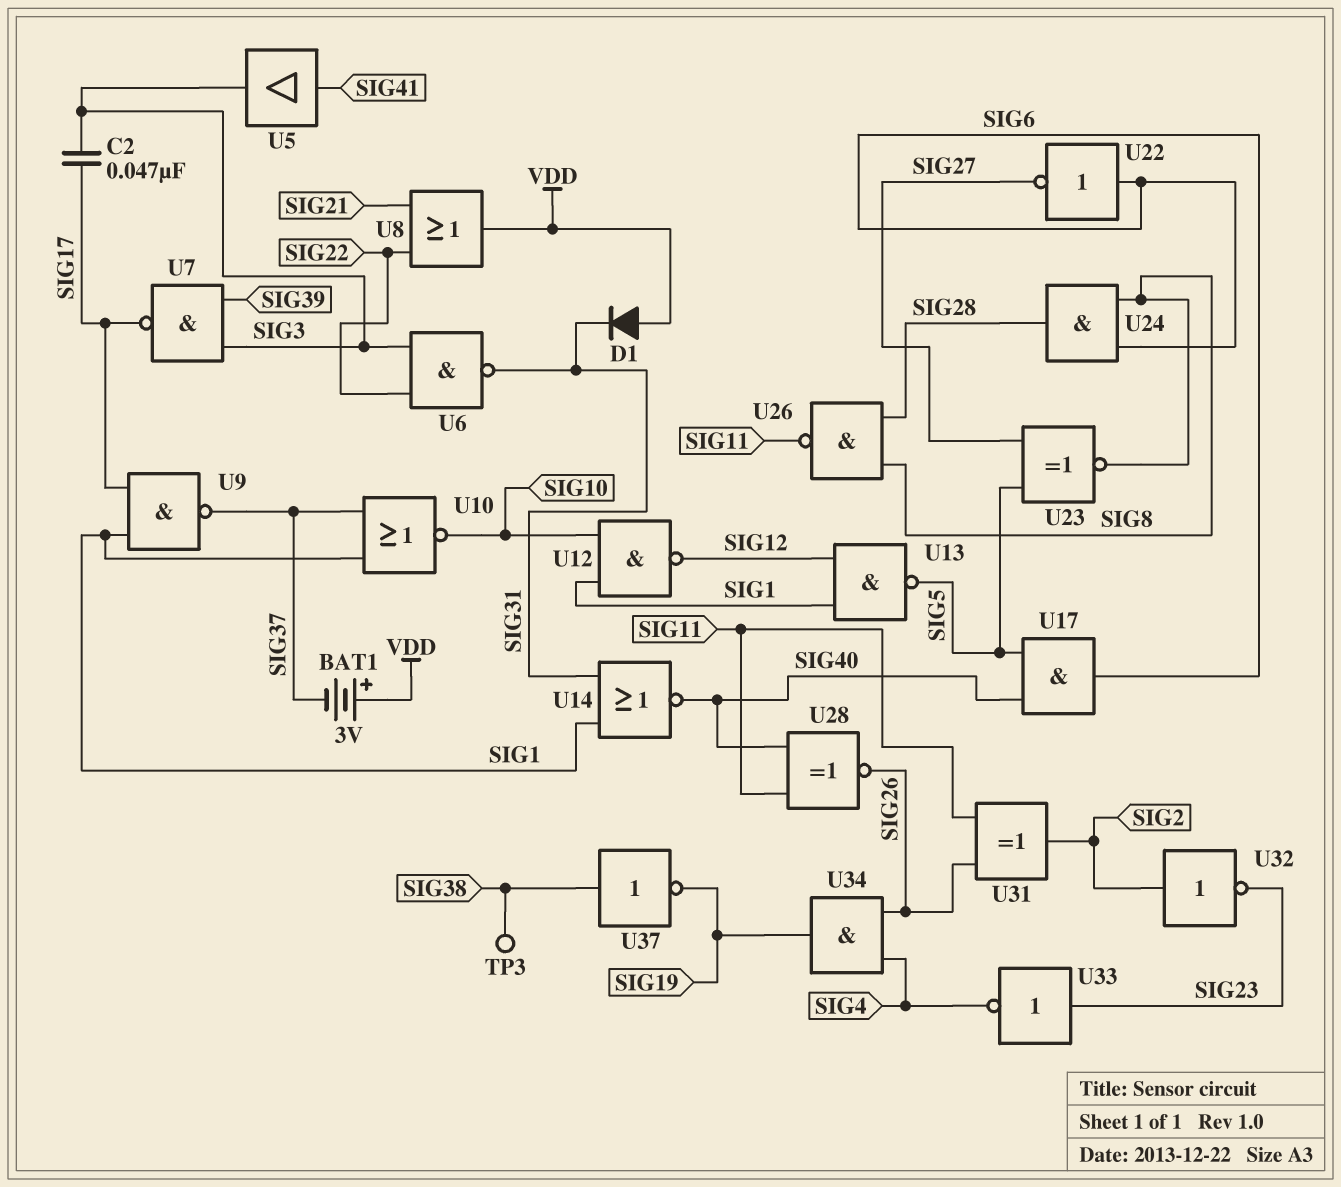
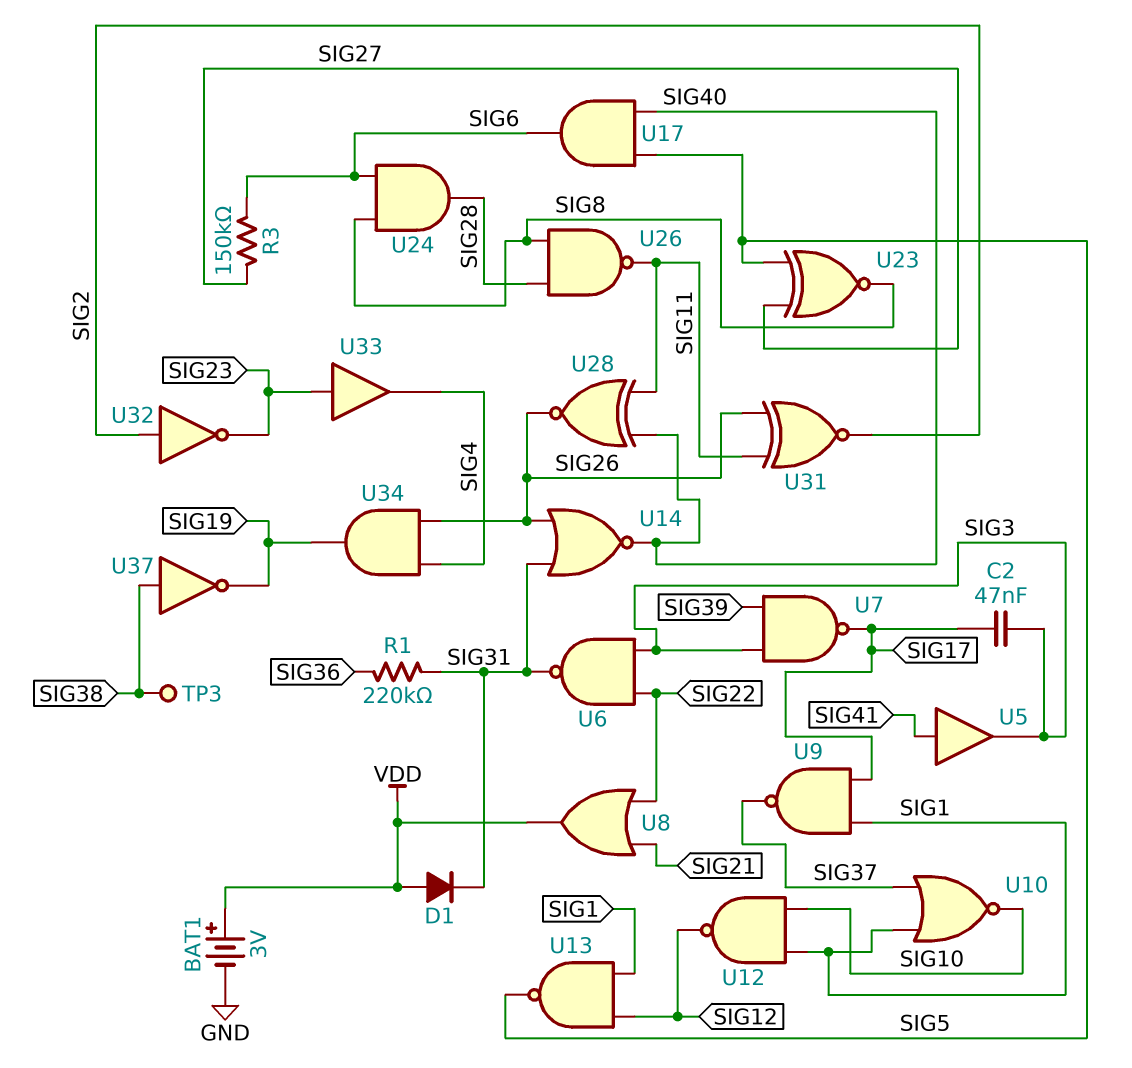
BAT1: 3V (plus VDD, minus SIG37) -> 3V (plus VDD, minus GND)
R1: none -> 220k (SIG31, SIG36)
R3: none -> 150k (SIG6, SIG27)
U14: NOR (in SIG1, in SIG31, out SIG40) -> NOR (in SIG26, in SIG31, out SIG40)
U22: NOT (in SIG6, out SIG27) -> none
U31: XOR (in SIG11, in SIG26, out SIG2) -> XNOR (in SIG11, in SIG26, out SIG2)
U33: NOT (in SIG23, out SIG4) -> buffer (in SIG23, out SIG4)

